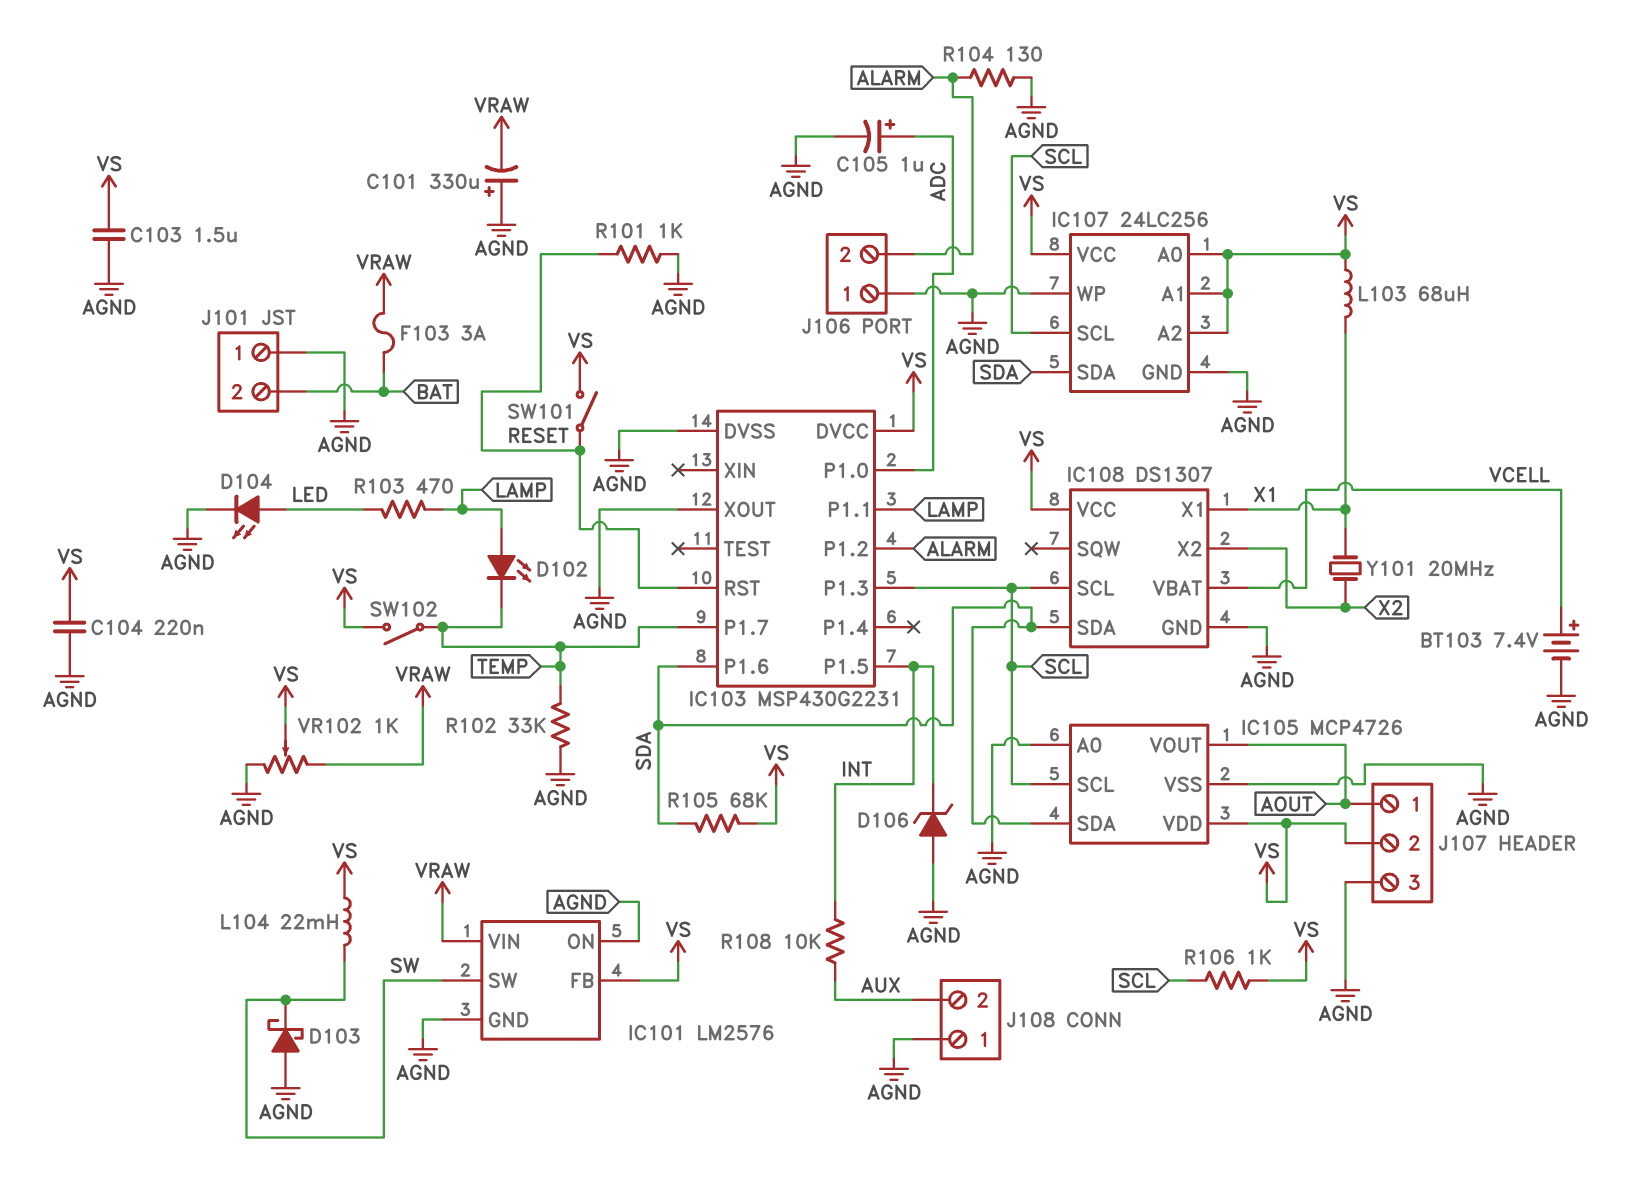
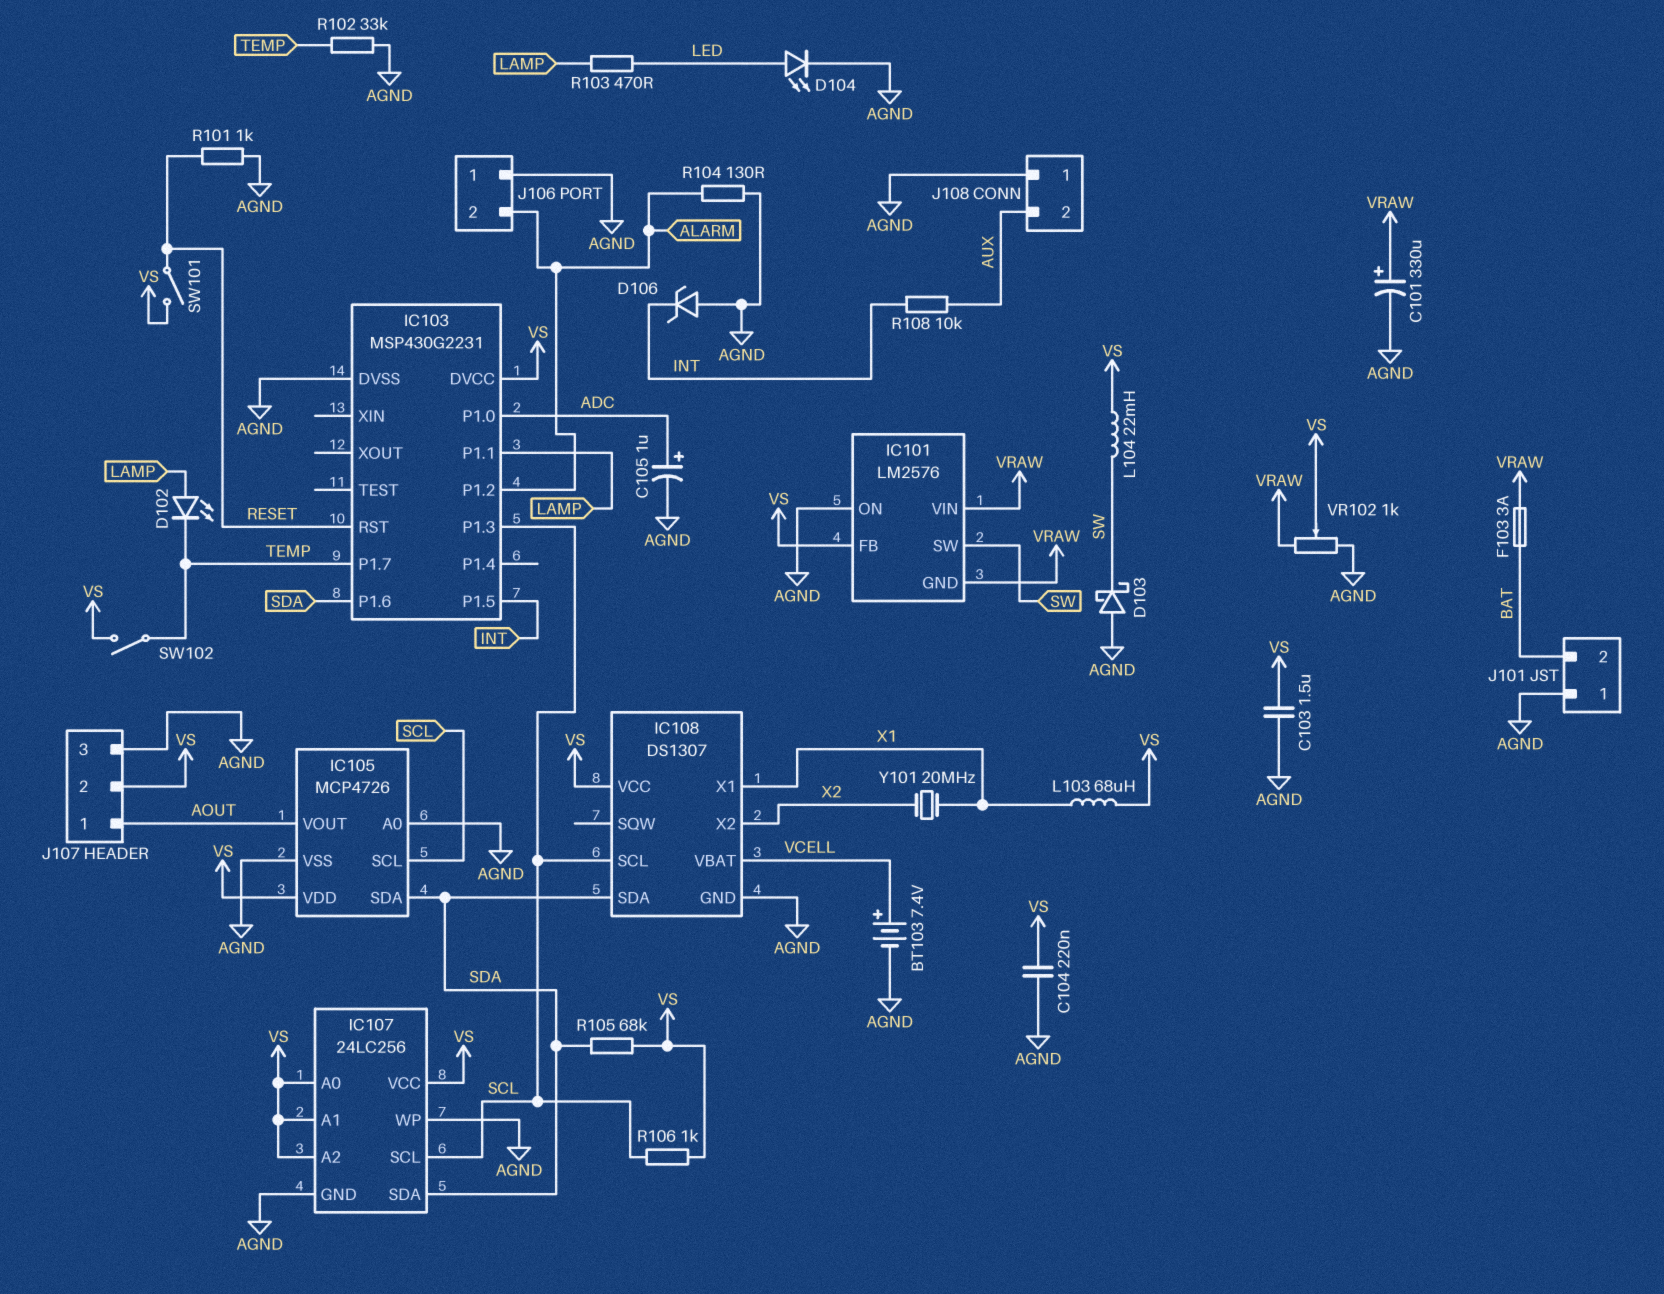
C101: 330uF (plus AGND, minus VRAW) -> 330uF (plus VRAW, minus AGND)
IC101 pin GND: AGND -> VRAW
IC103 pin XOUT: AGND -> none

